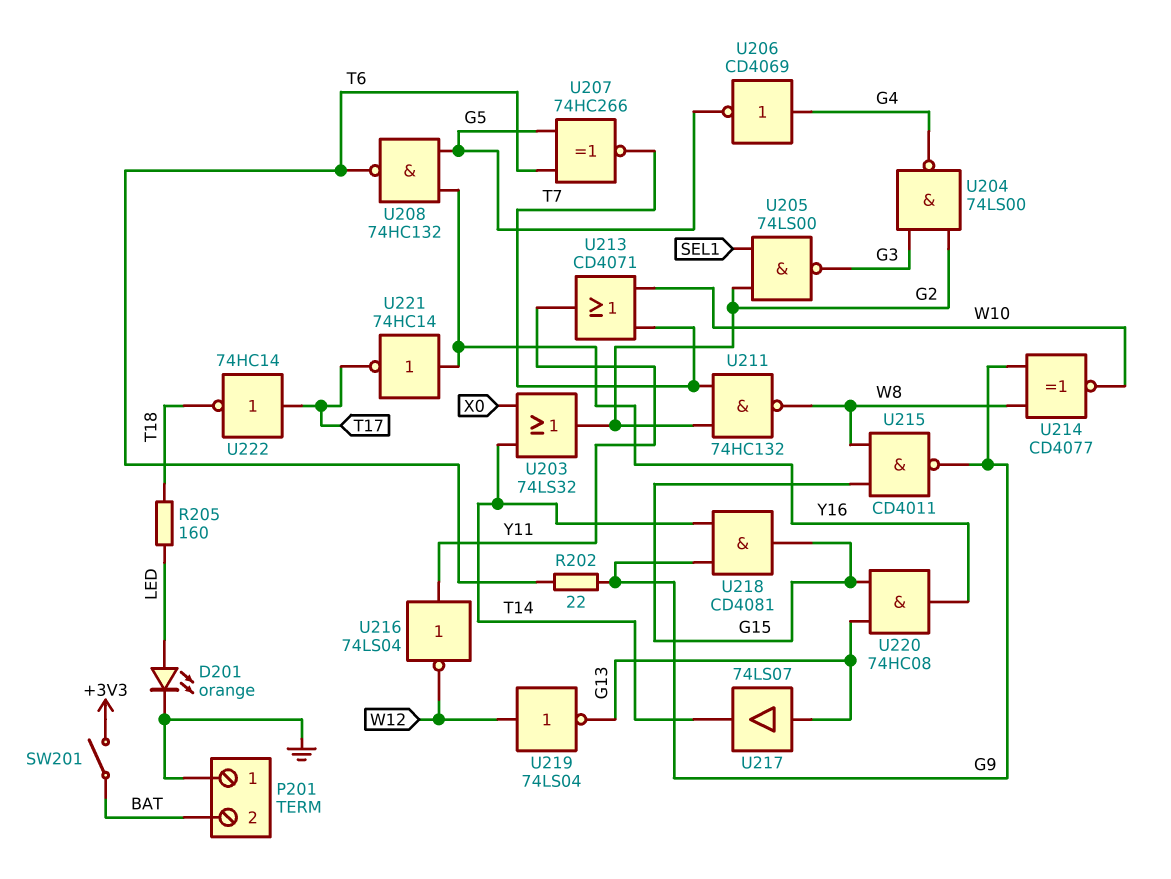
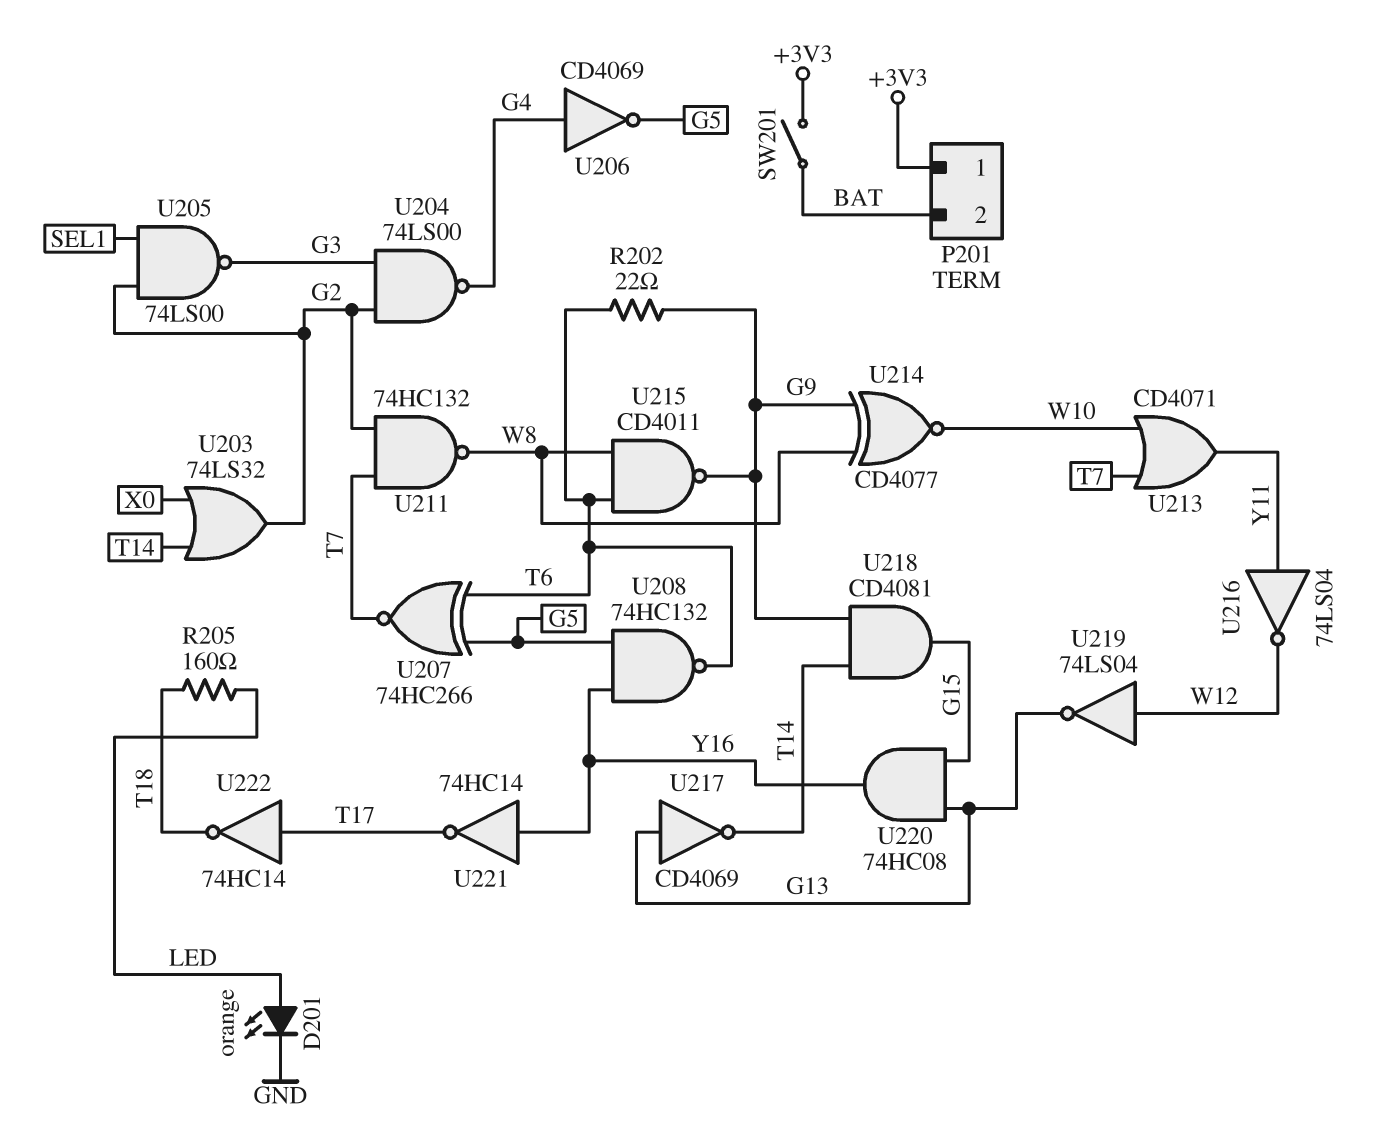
P201 pin 1: GND -> +3V3
U215: NAND CD4011 (in G15, in W8, out G9) -> NAND CD4011 (in T6, in W8, out G9)
U217: buffer 74LS07 (in G13, out T14) -> NOT CD4069 (in G13, out T14)

